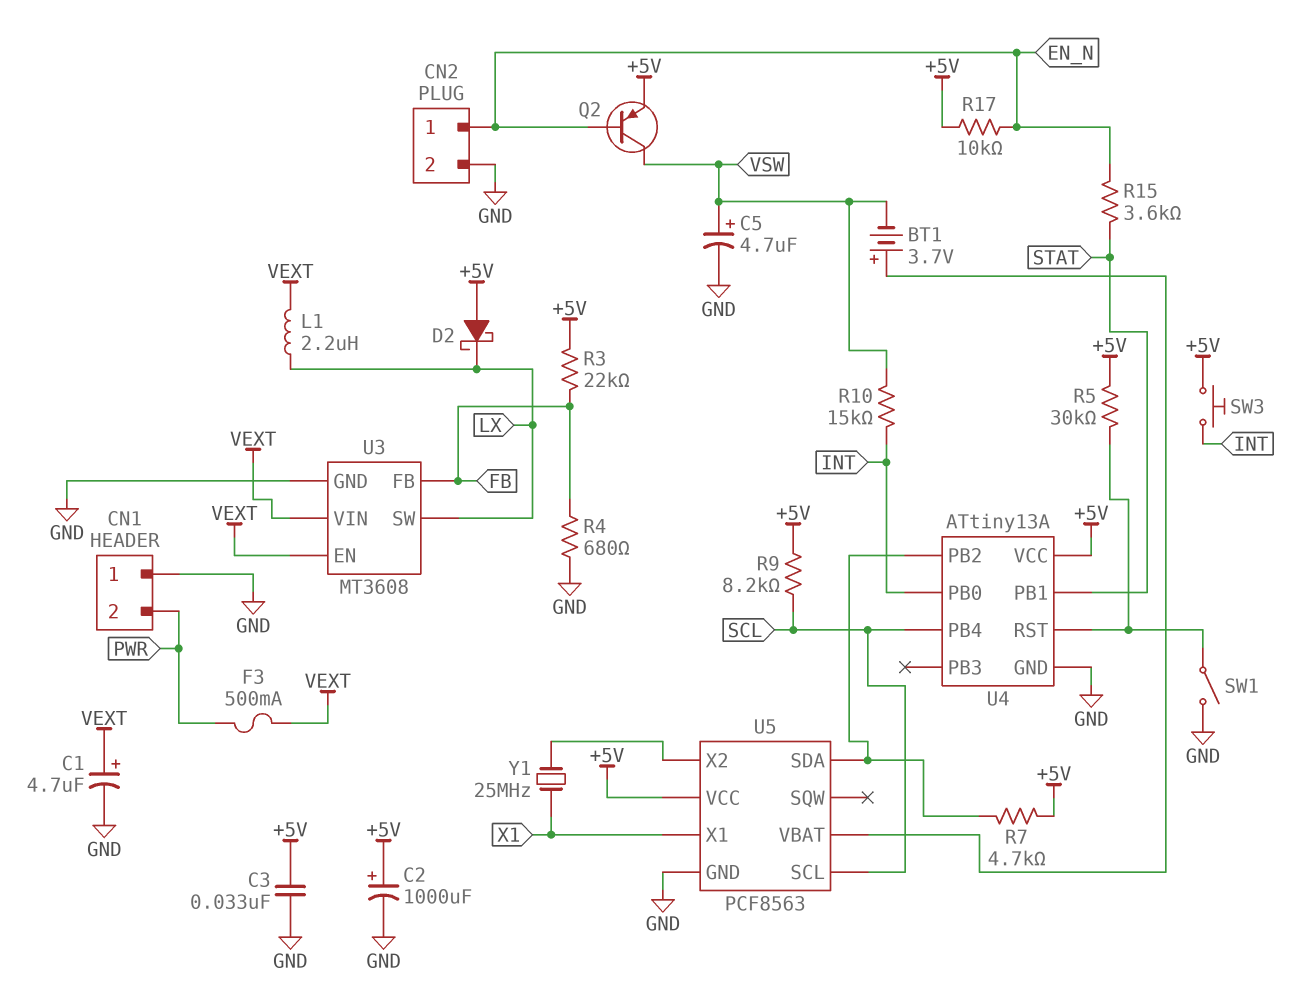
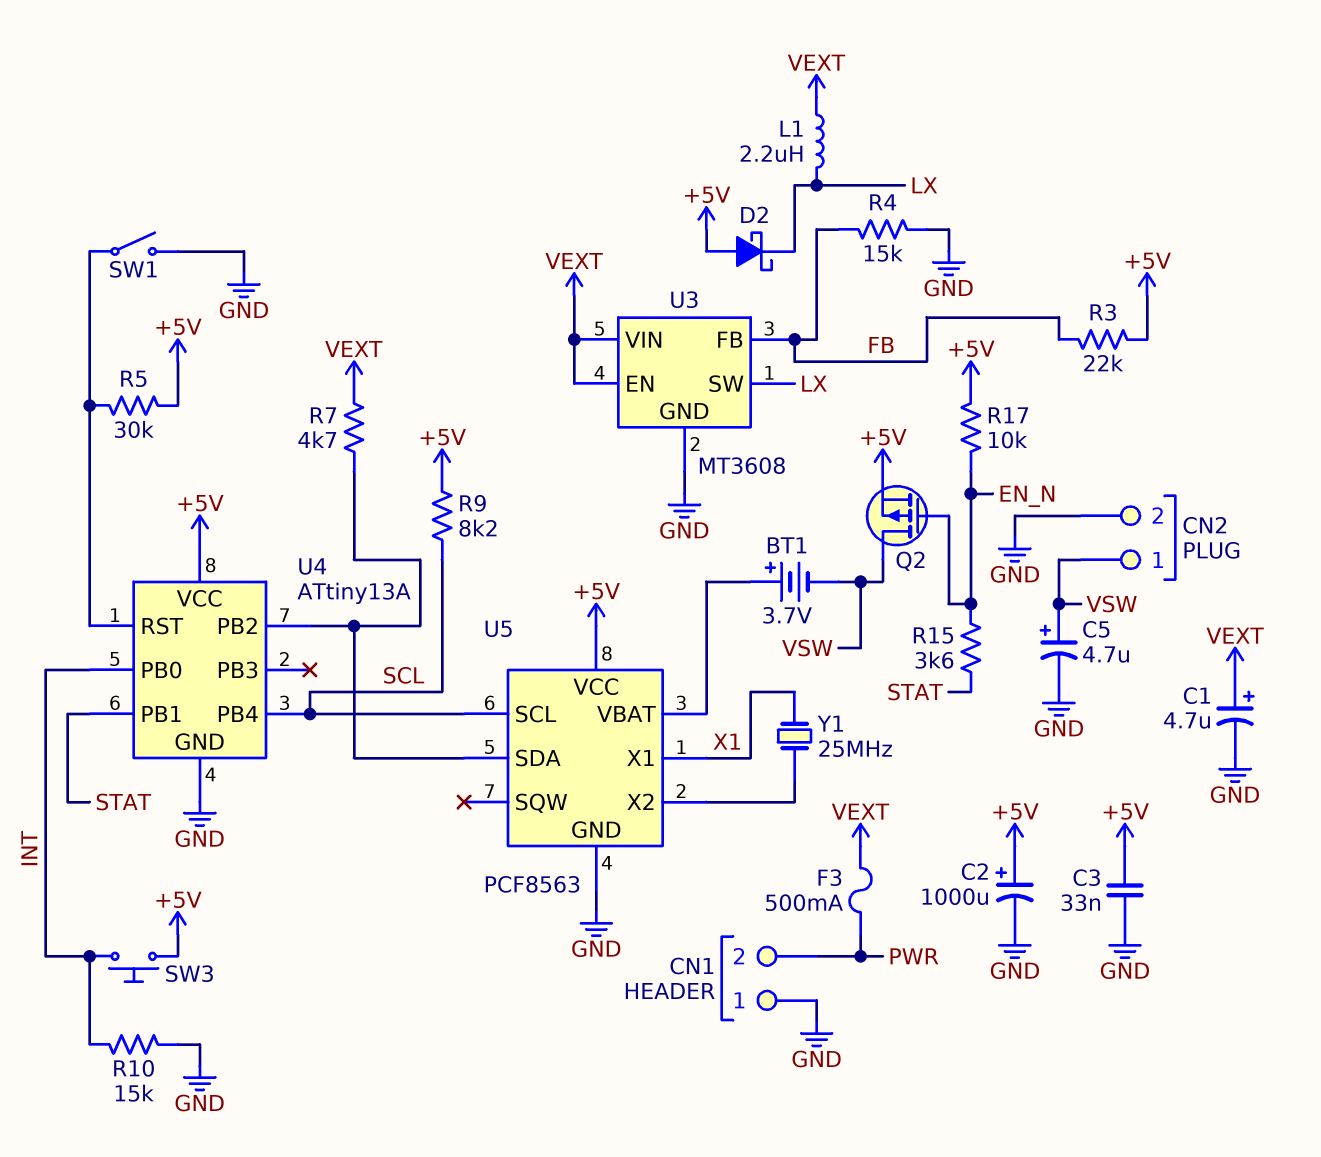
CN2 pin 1: EN_N -> VSW
Q2: PNP (B EN_N, C VSW, E +5V) -> PMOS (G EN_N, D VSW, S +5V)
R4: 680 (FB, GND) -> 15k (FB, GND)
R7: 4.7k (+5V, U4/PB2) -> 4.7k (U4/PB2, VEXT)
R10: 15k (INT, VSW) -> 15k (GND, INT)

